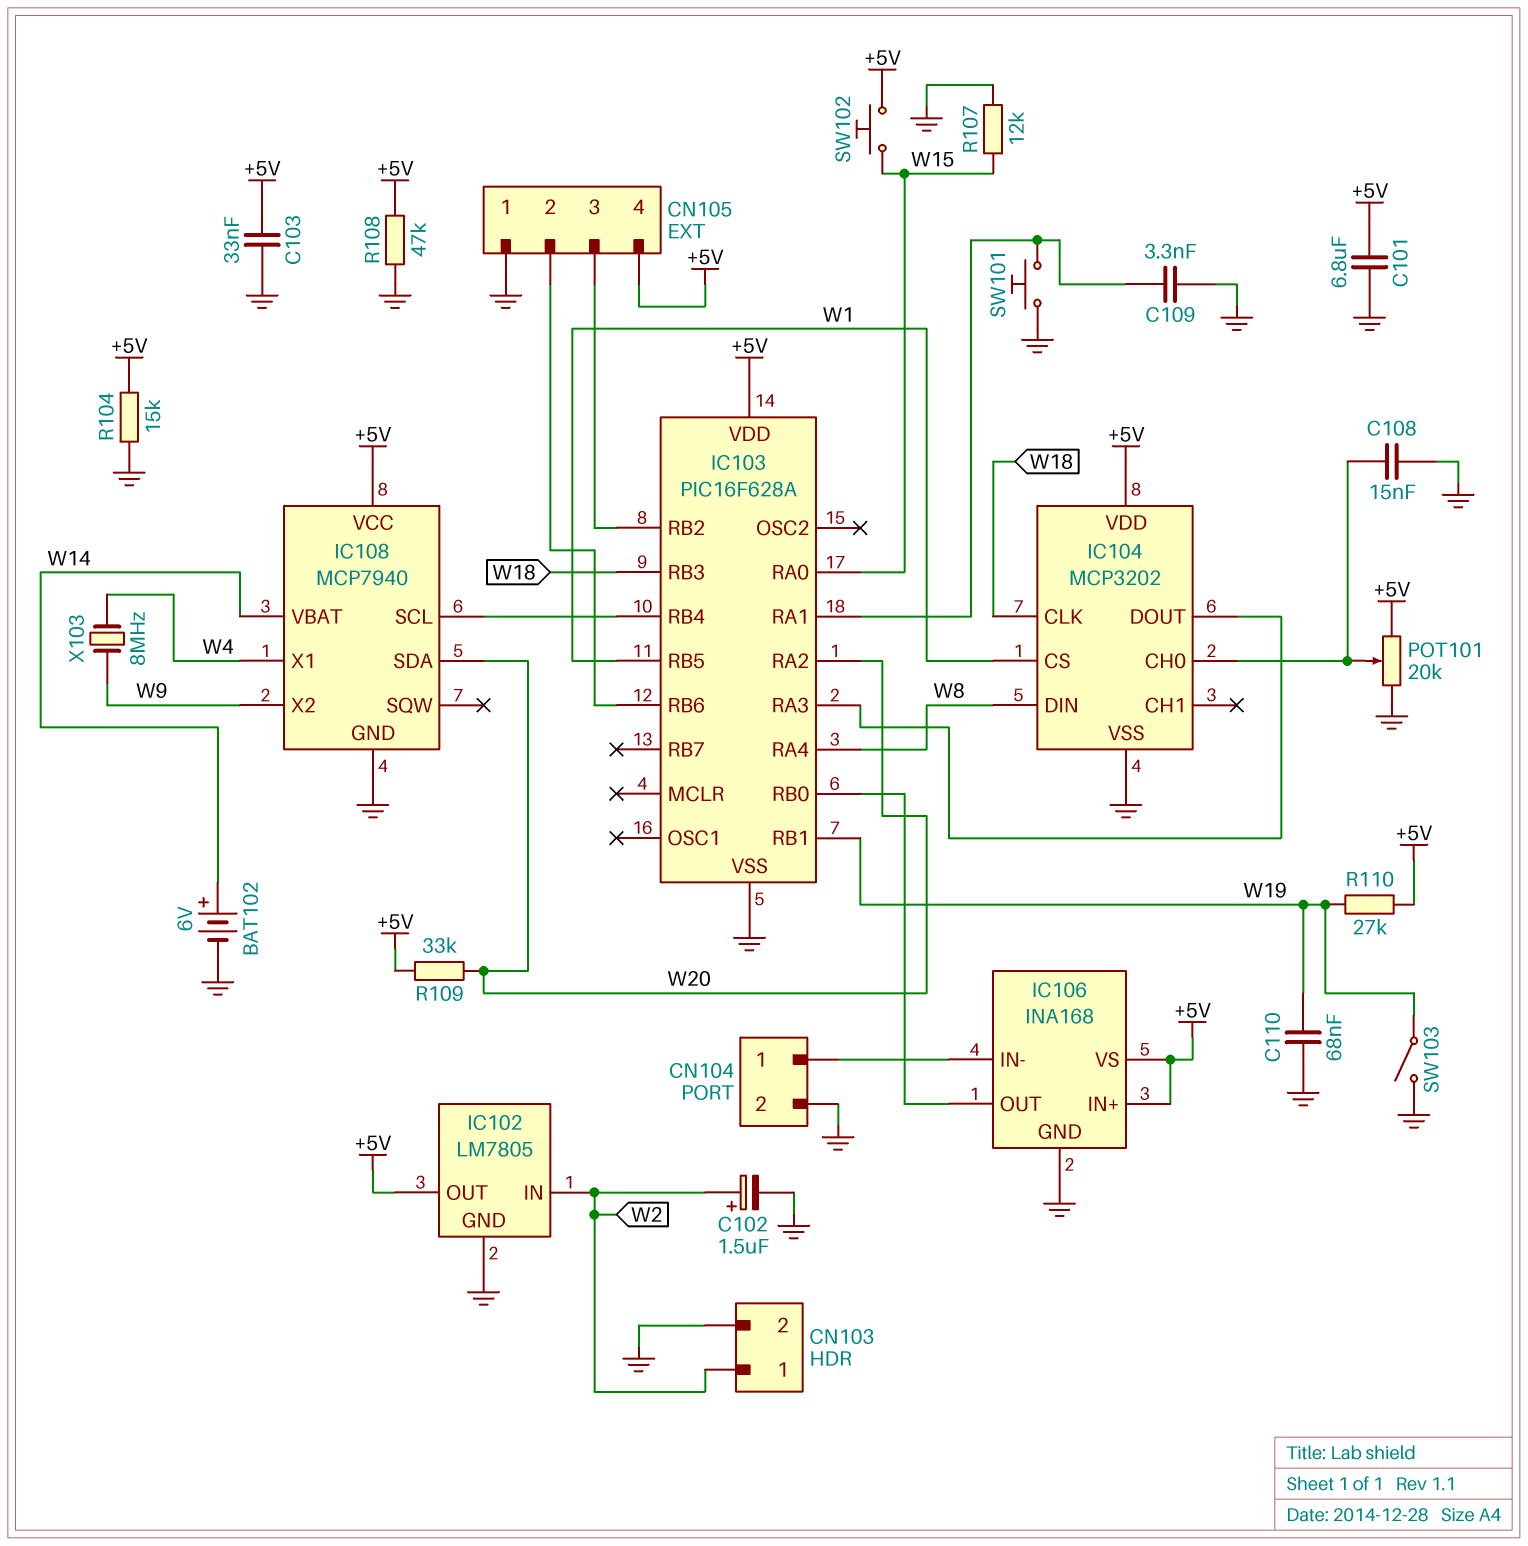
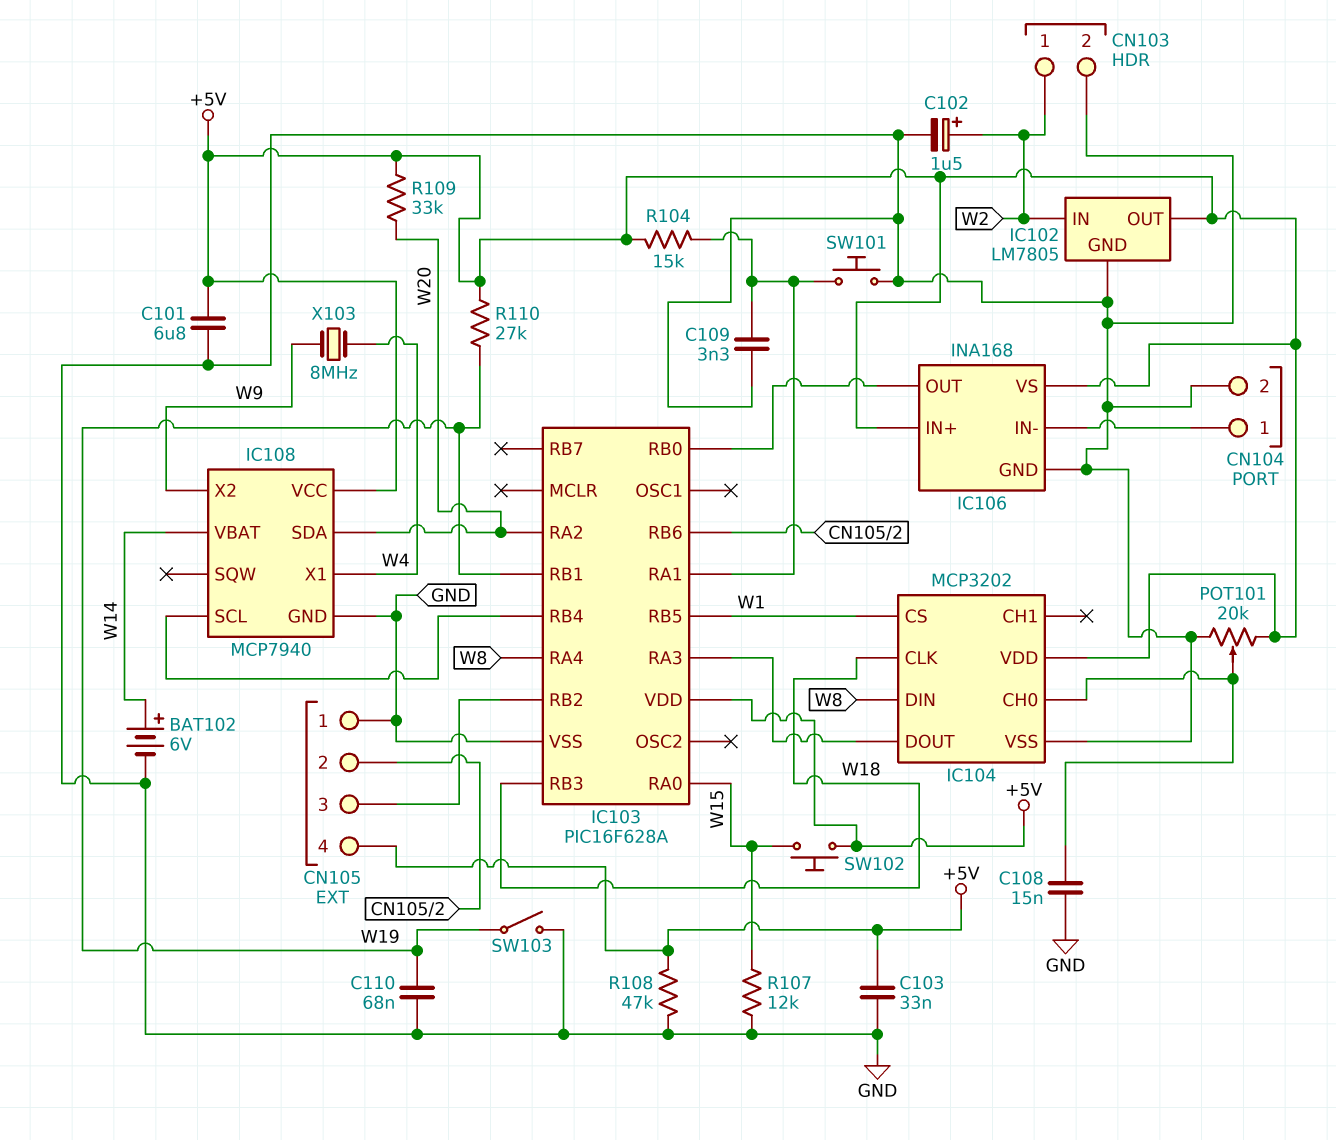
R104: 15k (+5V, GND) -> 15k (+5V, IC103/RA1)

